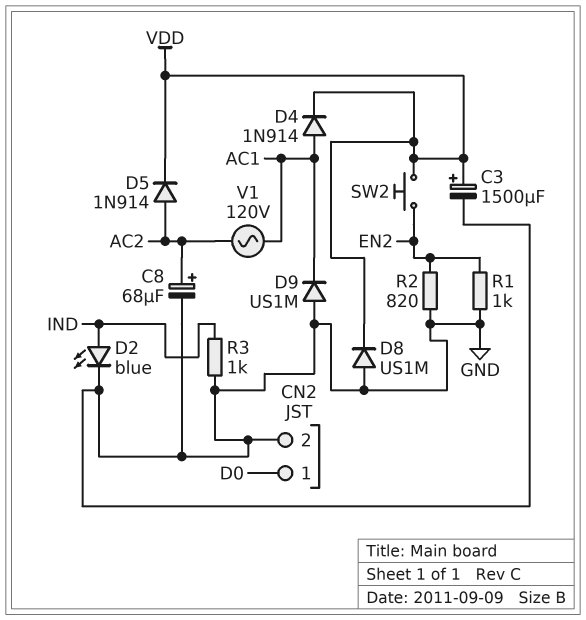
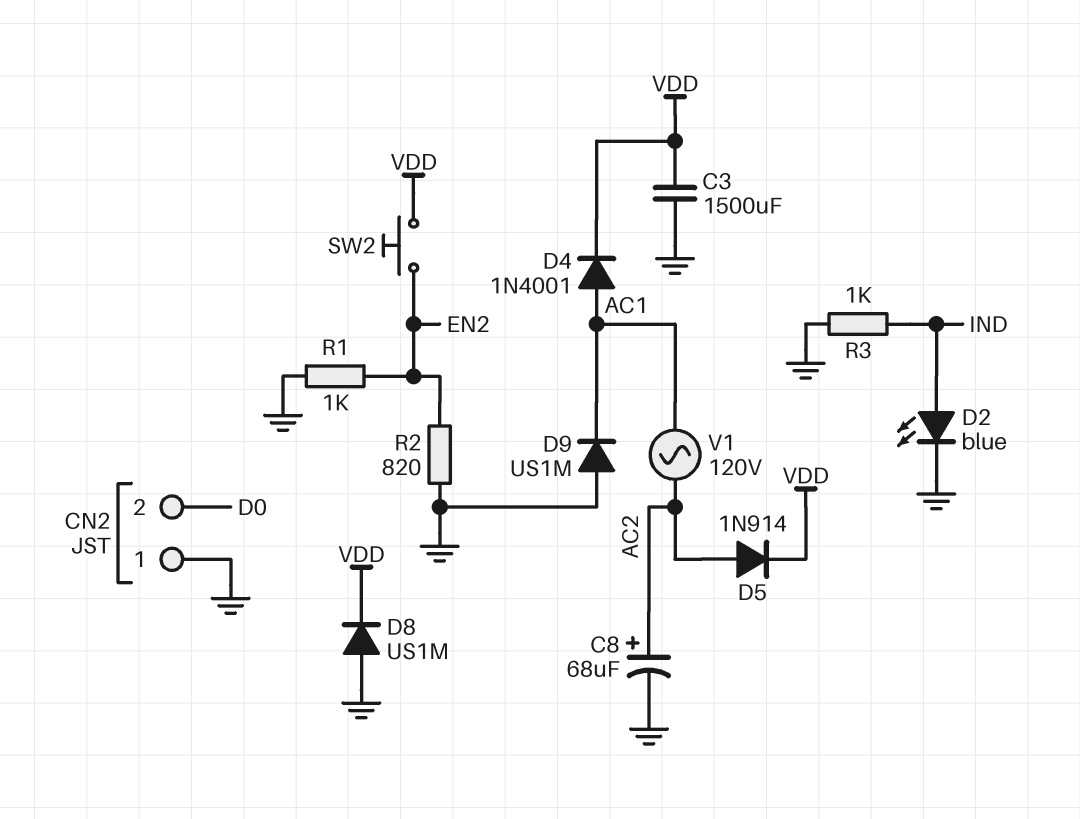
C3: 1500uF (plus VDD, minus GND) -> 1500uF (GND, VDD)
CN2 pin 1: D0 -> GND
CN2 pin 2: GND -> D0
D4: diode 1N914 (A AC1, K VDD) -> diode 1N4001 (A AC1, K VDD)

